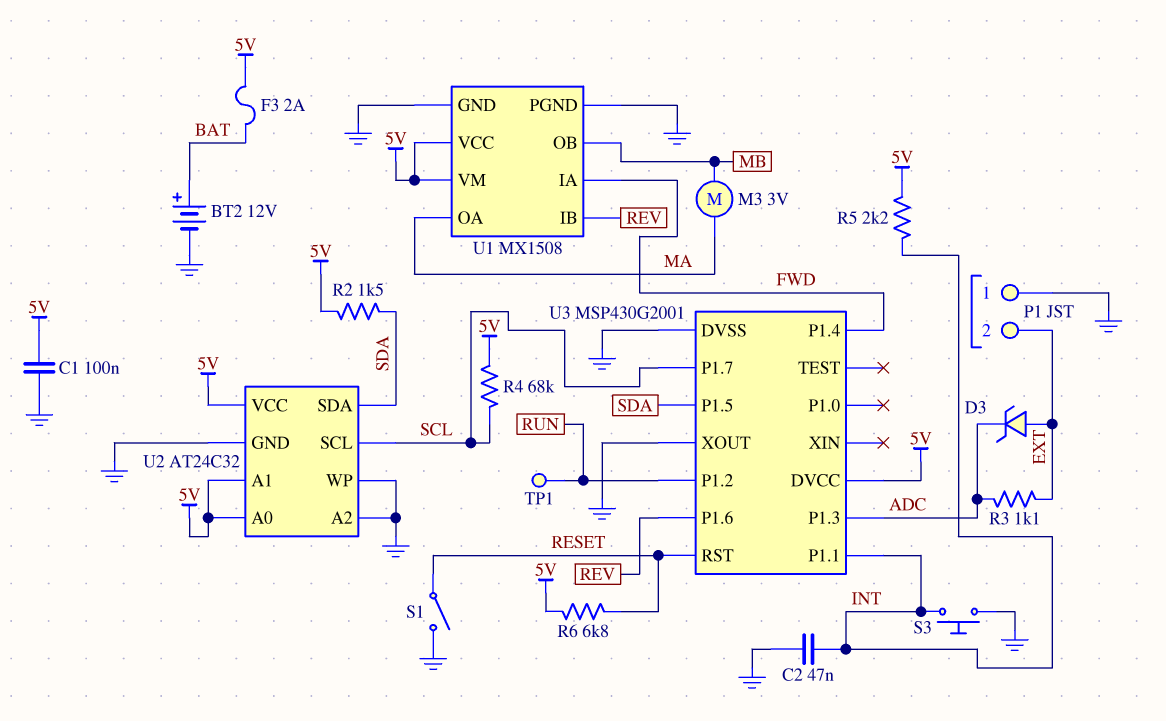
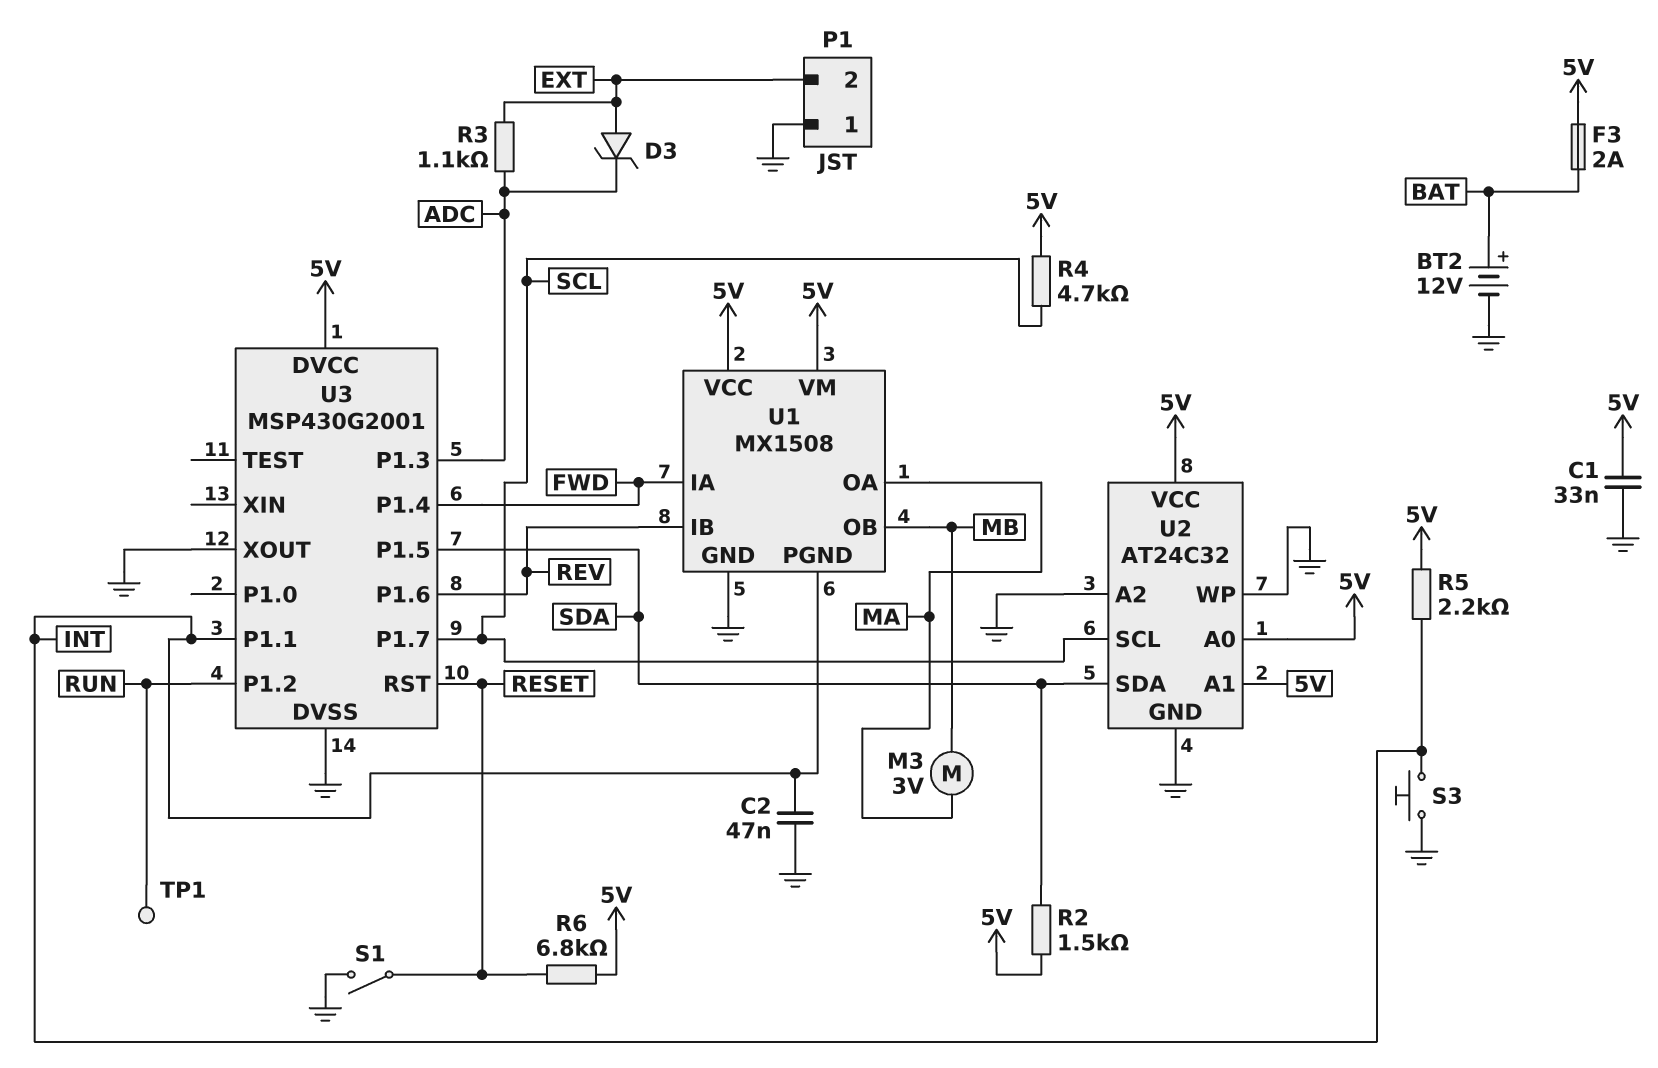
C1: 100nF (5V, GND) -> 33nF (5V, GND)
R4: 68k (5V, SCL) -> 4.7k (5V, SCL)
U1 pin PGND: GND -> INT

